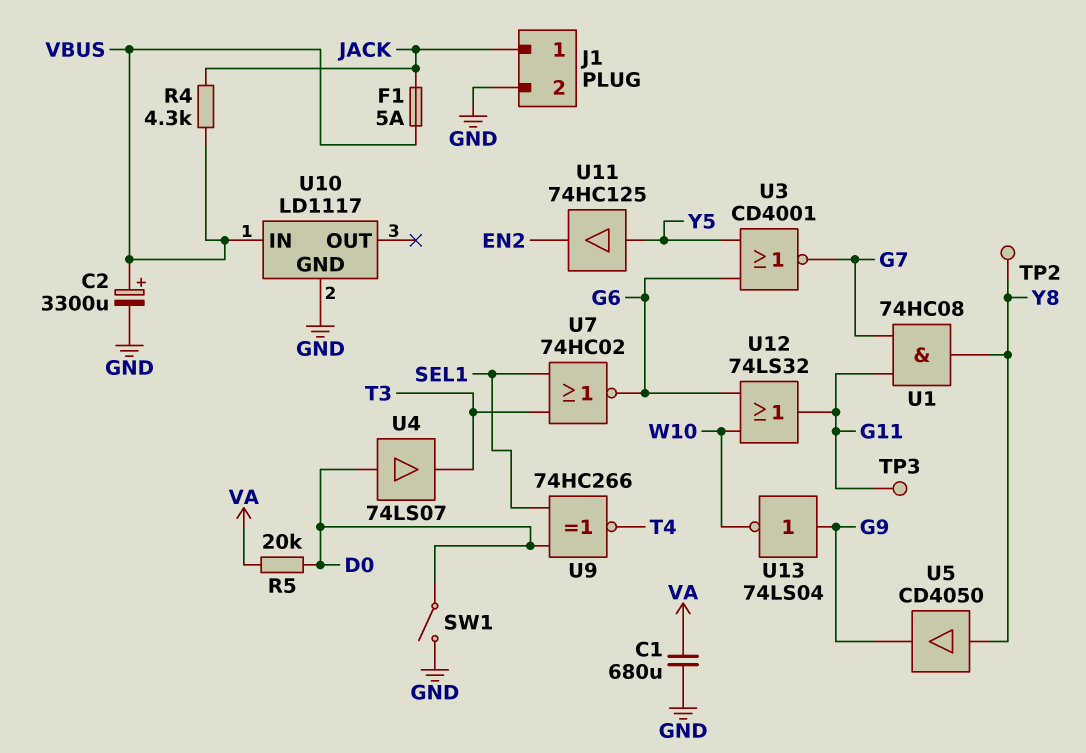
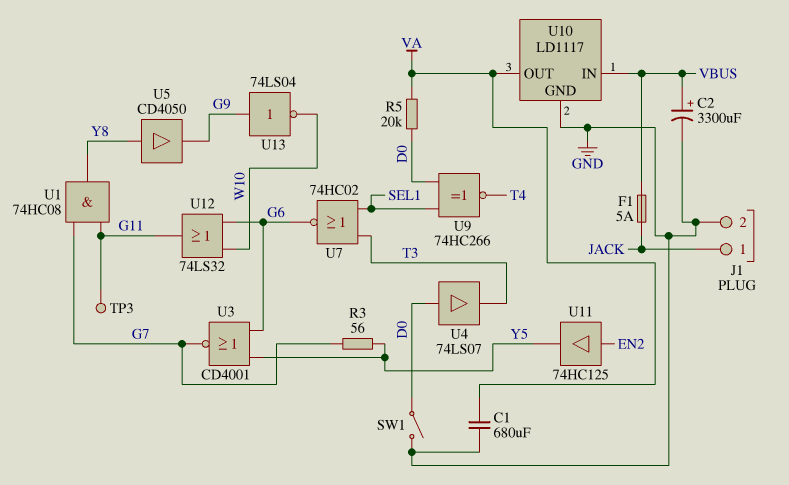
R3: none -> 56 (G7, Y5)
R4: 4.3k (JACK, VBUS) -> none
TP2: test point (Y8) -> none
U10 pin OUT: none -> VA
U11: buffer 74HC125 (in Y5, out EN2) -> buffer 74HC125 (in EN2, out Y5)

